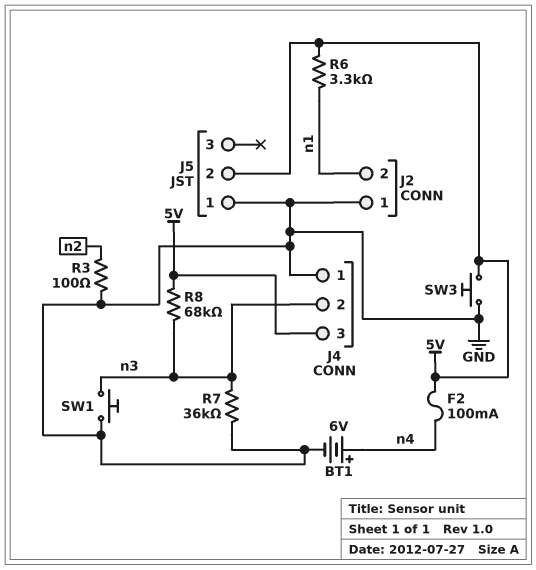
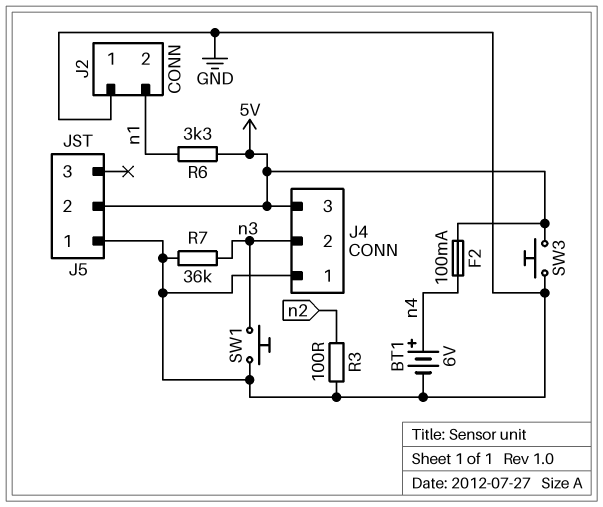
R8: 68k (5V, n3) -> none

